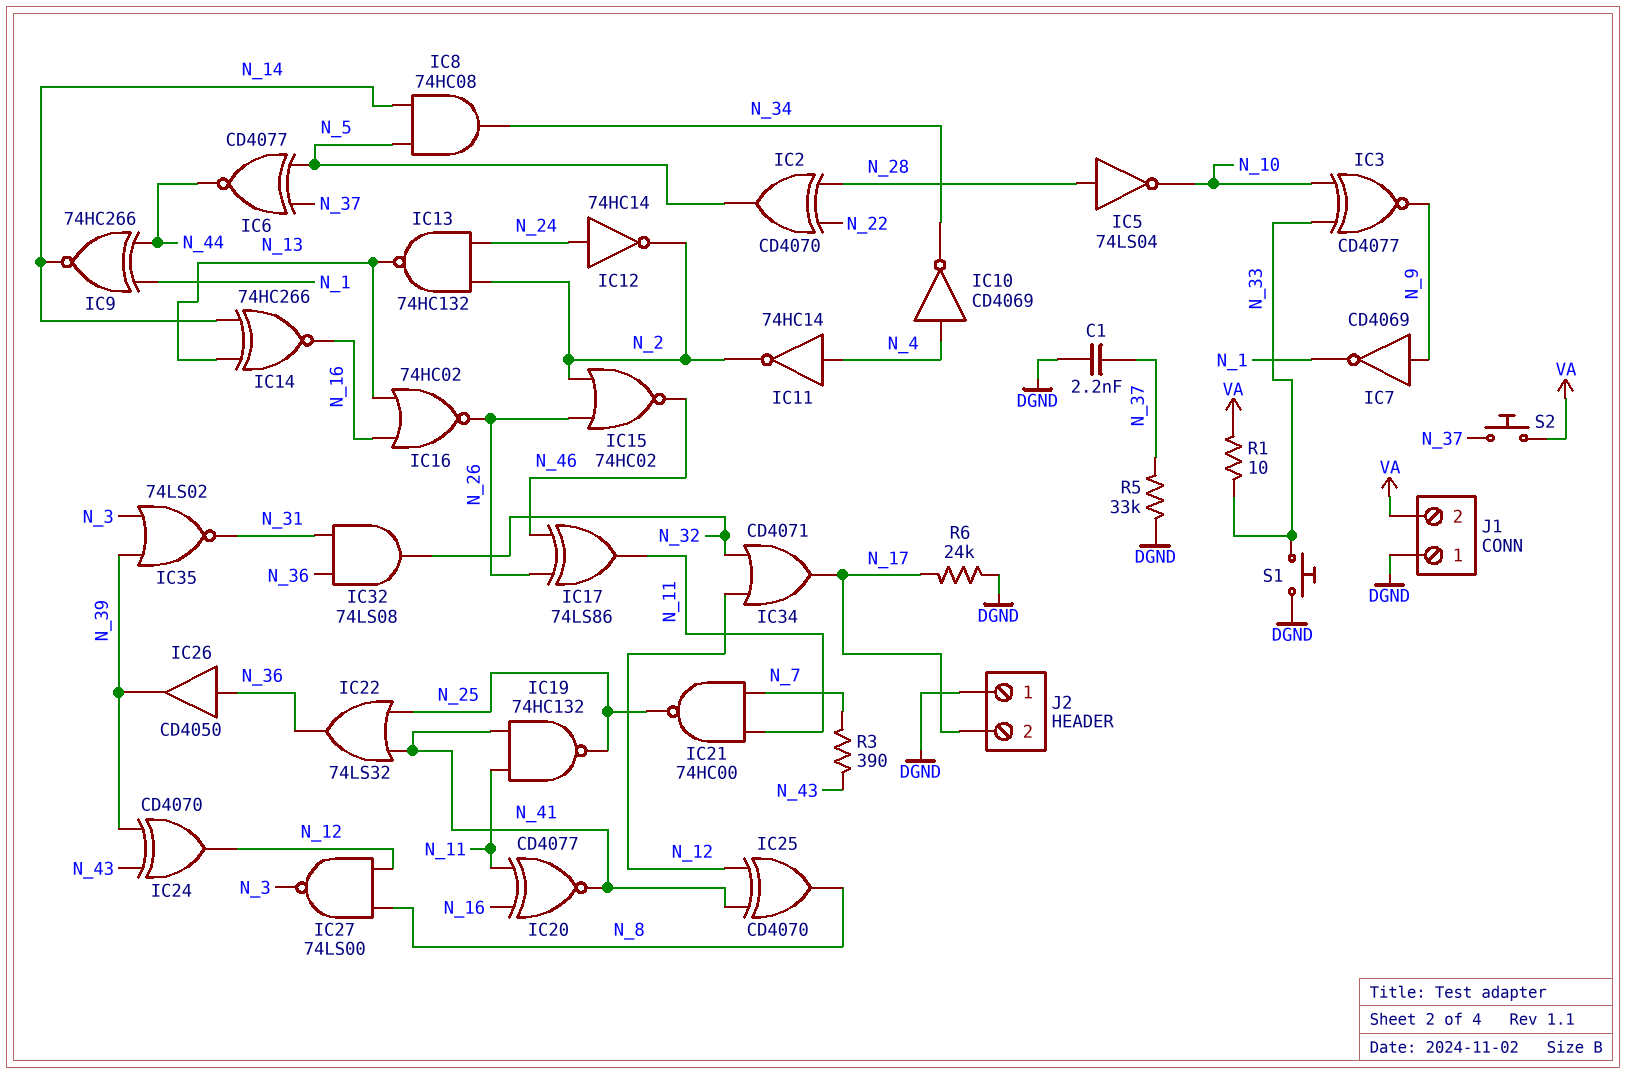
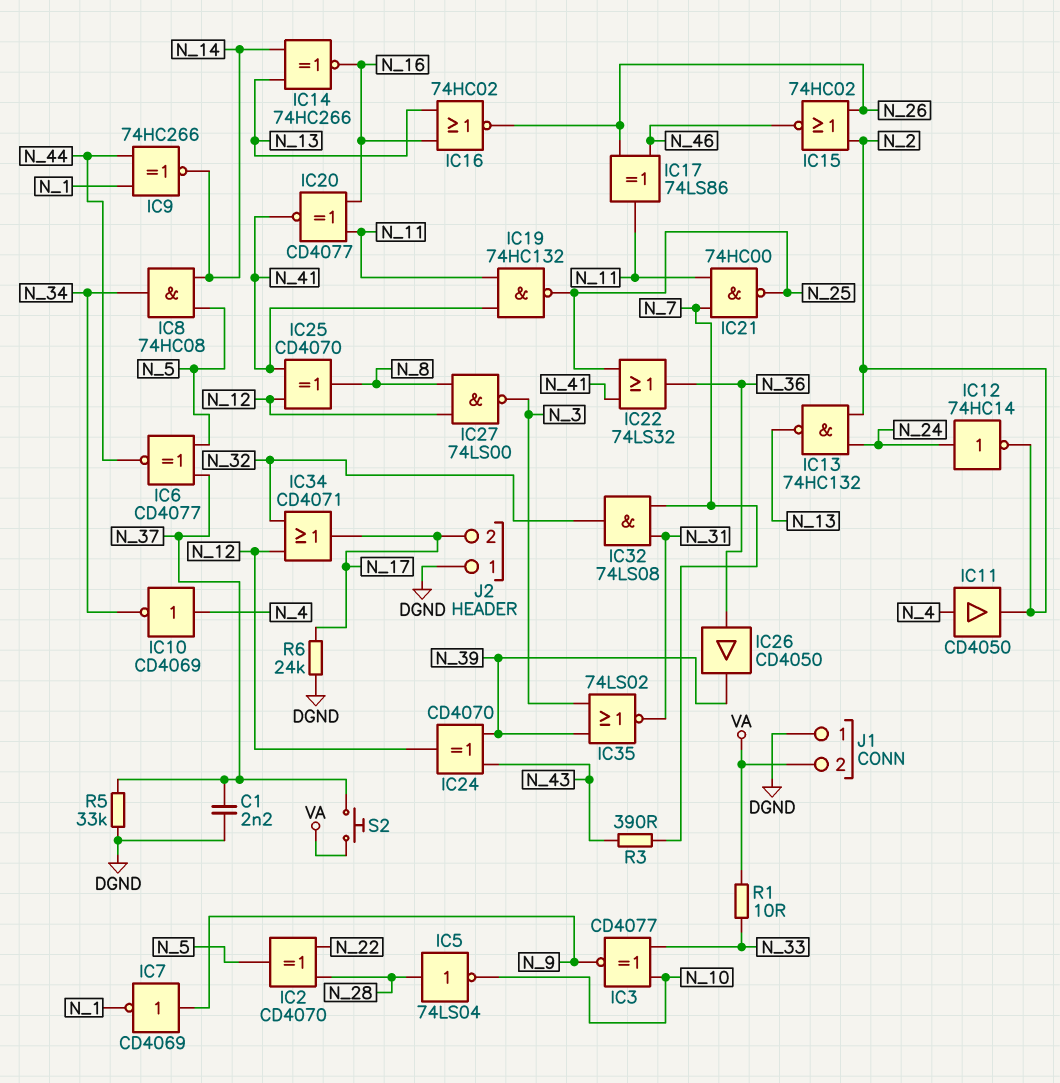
IC11: NOT 74HC14 (in N_4, out N_2) -> buffer CD4050 (in N_4, out N_2)
IC32: AND 74LS08 (in N_31, in N_36, out N_32) -> AND 74LS08 (in N_7, in N_31, out N_32)
S1: button (DGND, N_33) -> none

